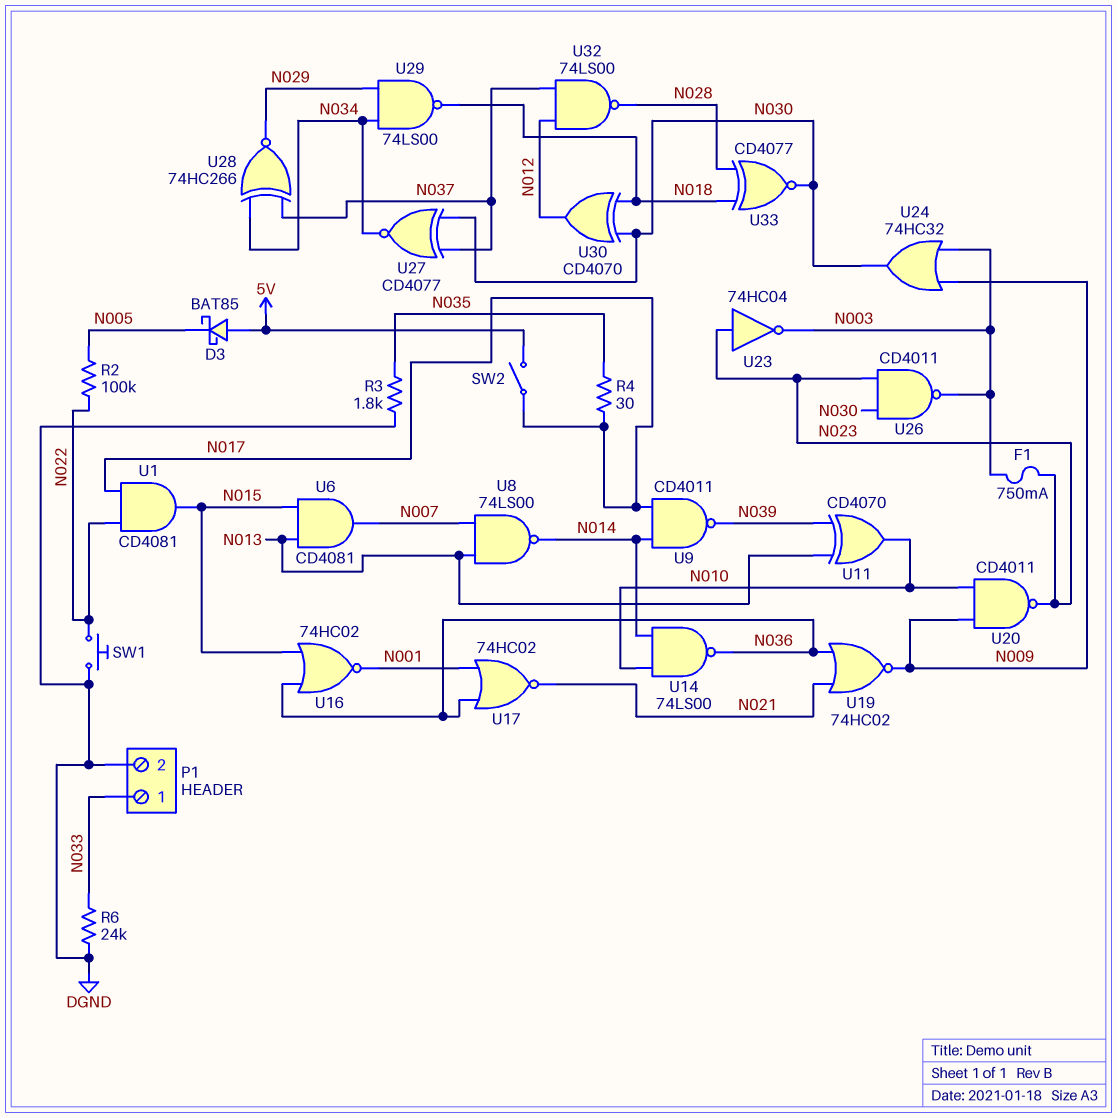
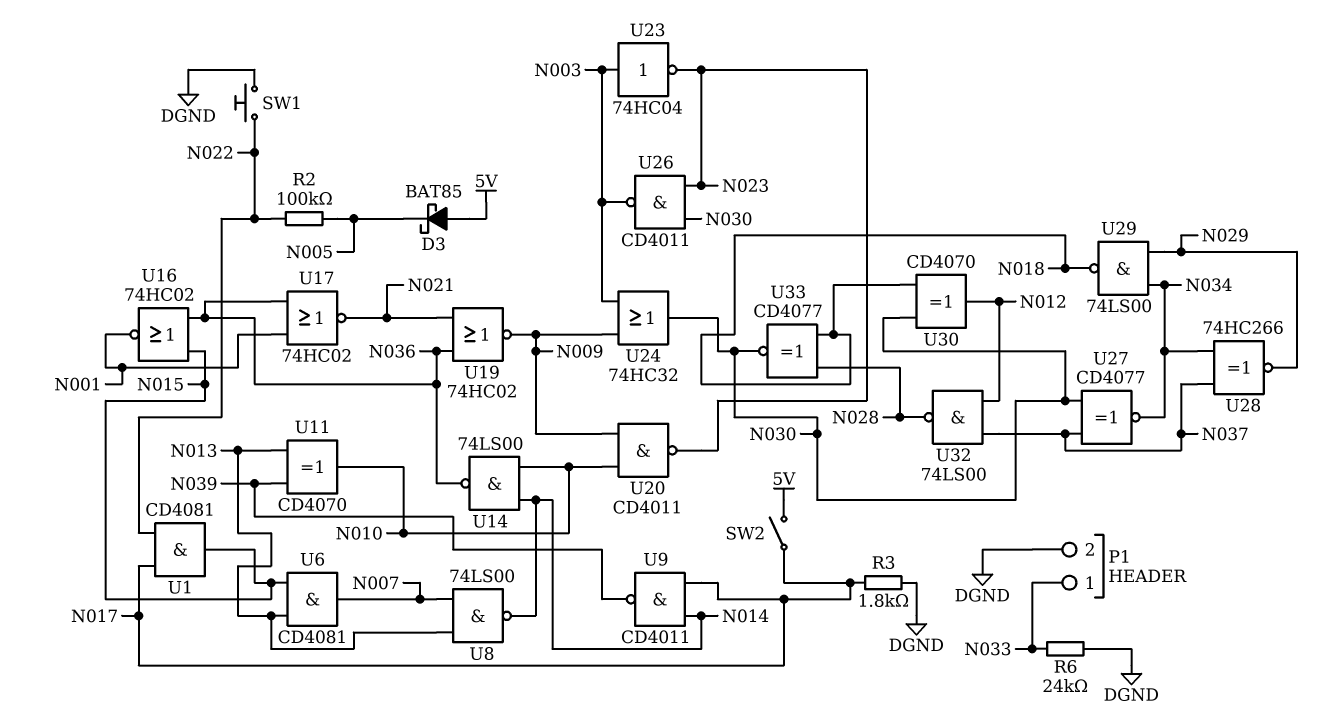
F1: 750mA (N003, N023) -> none
R3: 1.8k (DGND, N035) -> 1.8k (DGND, N017)
R4: 30 (N017, N035) -> none
U23: NOT 74HC04 (in N023, out N003) -> NOT 74HC04 (in N003, out N023)

